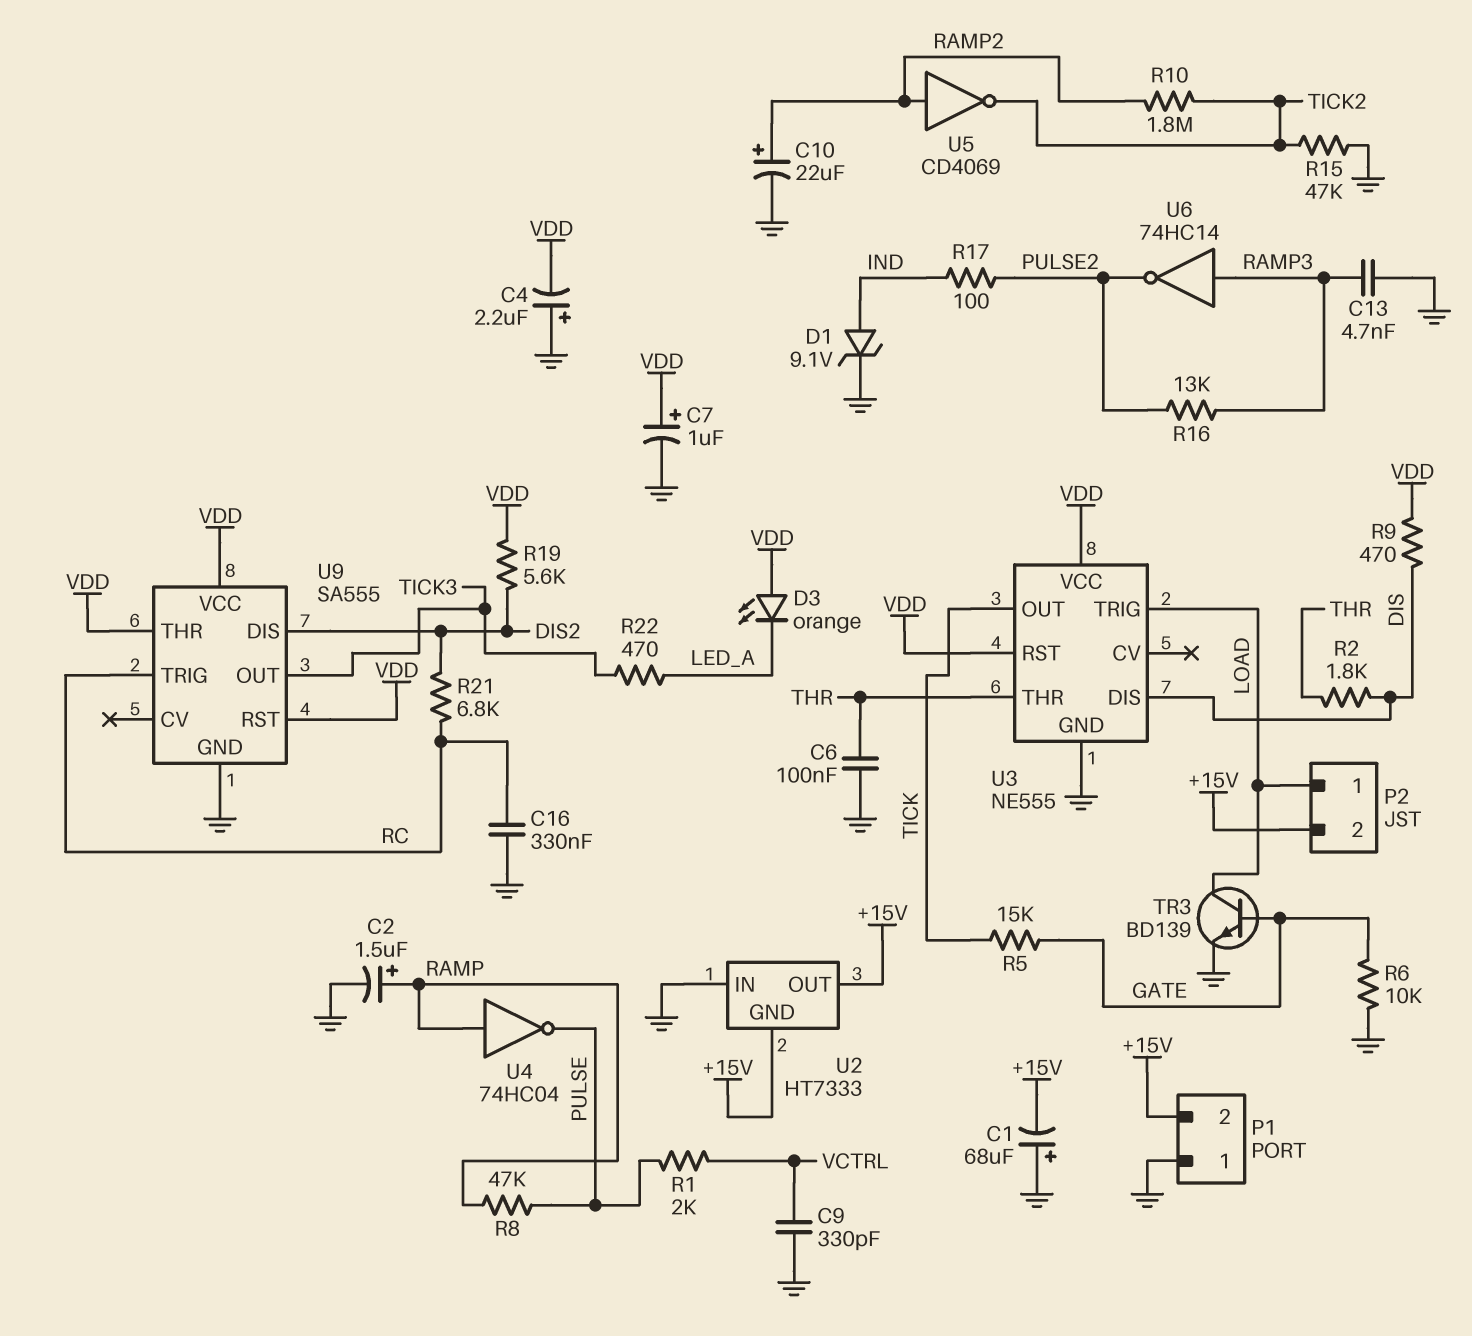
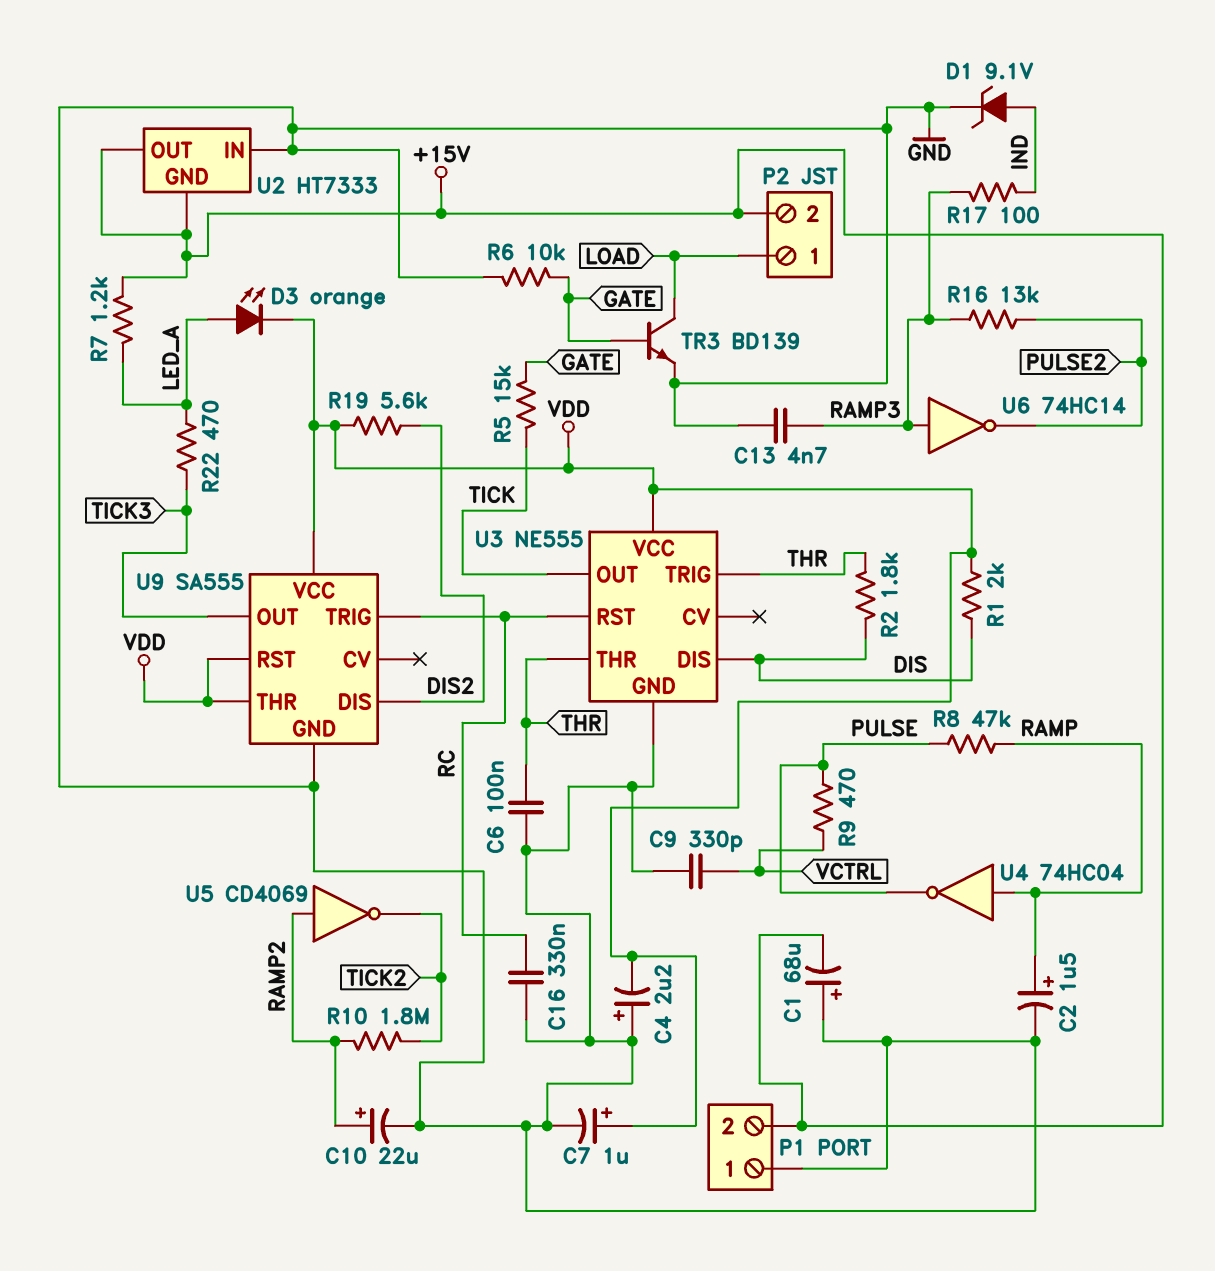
D3: LED orange (A VDD, K LED_A) -> LED orange (A LED_A, K VDD)
R1: 2k (PULSE, VCTRL) -> 2k (DIS, VDD)
R7: none -> 1.2k (+15V, LED_A)
R9: 470 (DIS, VDD) -> 470 (PULSE, VCTRL)
R15: 47k (GND, TICK2) -> none
R17: 100 (IND, PULSE2) -> 100 (IND, RAMP3)
R21: 6.8k (DIS2, RC) -> none
U3 pin RST: VDD -> RC
U3 pin TRIG: LOAD -> THR

